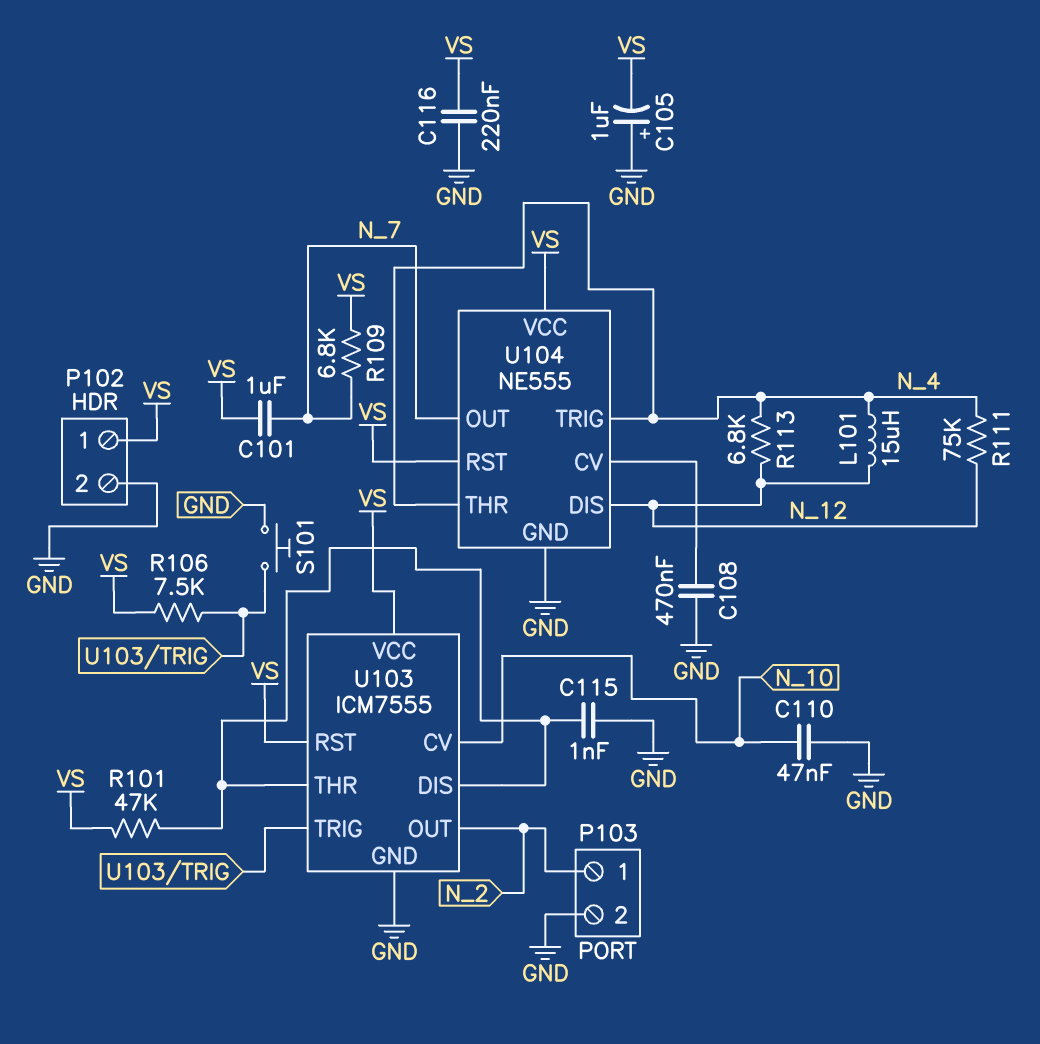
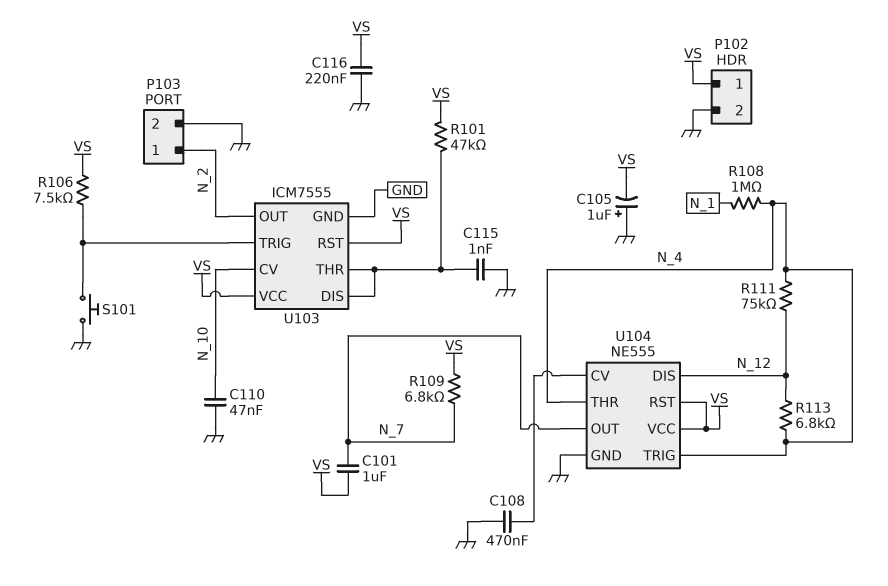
L101: 15uH (N_4, N_12) -> none
R108: none -> 1M (N_1, N_4)

